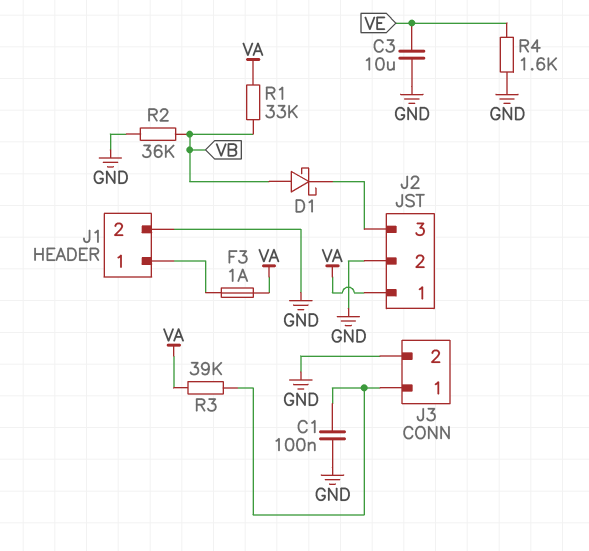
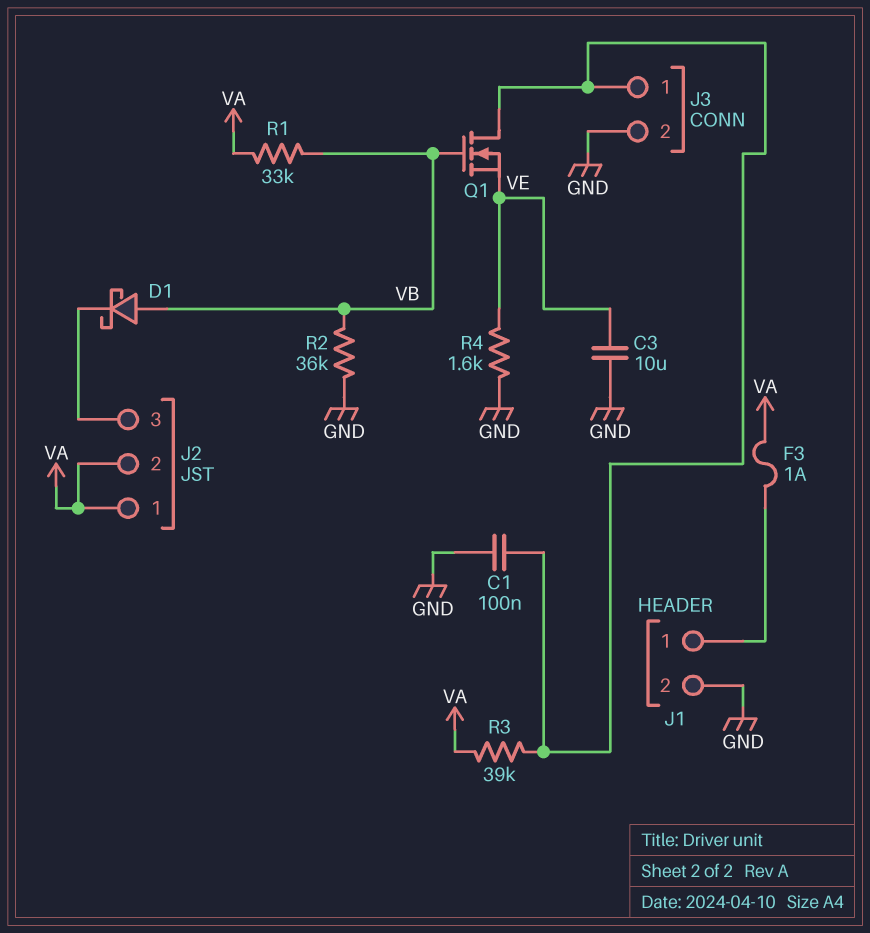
J2 pin 2: GND -> VA
Q1: none -> NMOS (G VB, D J3/1, S VE)

